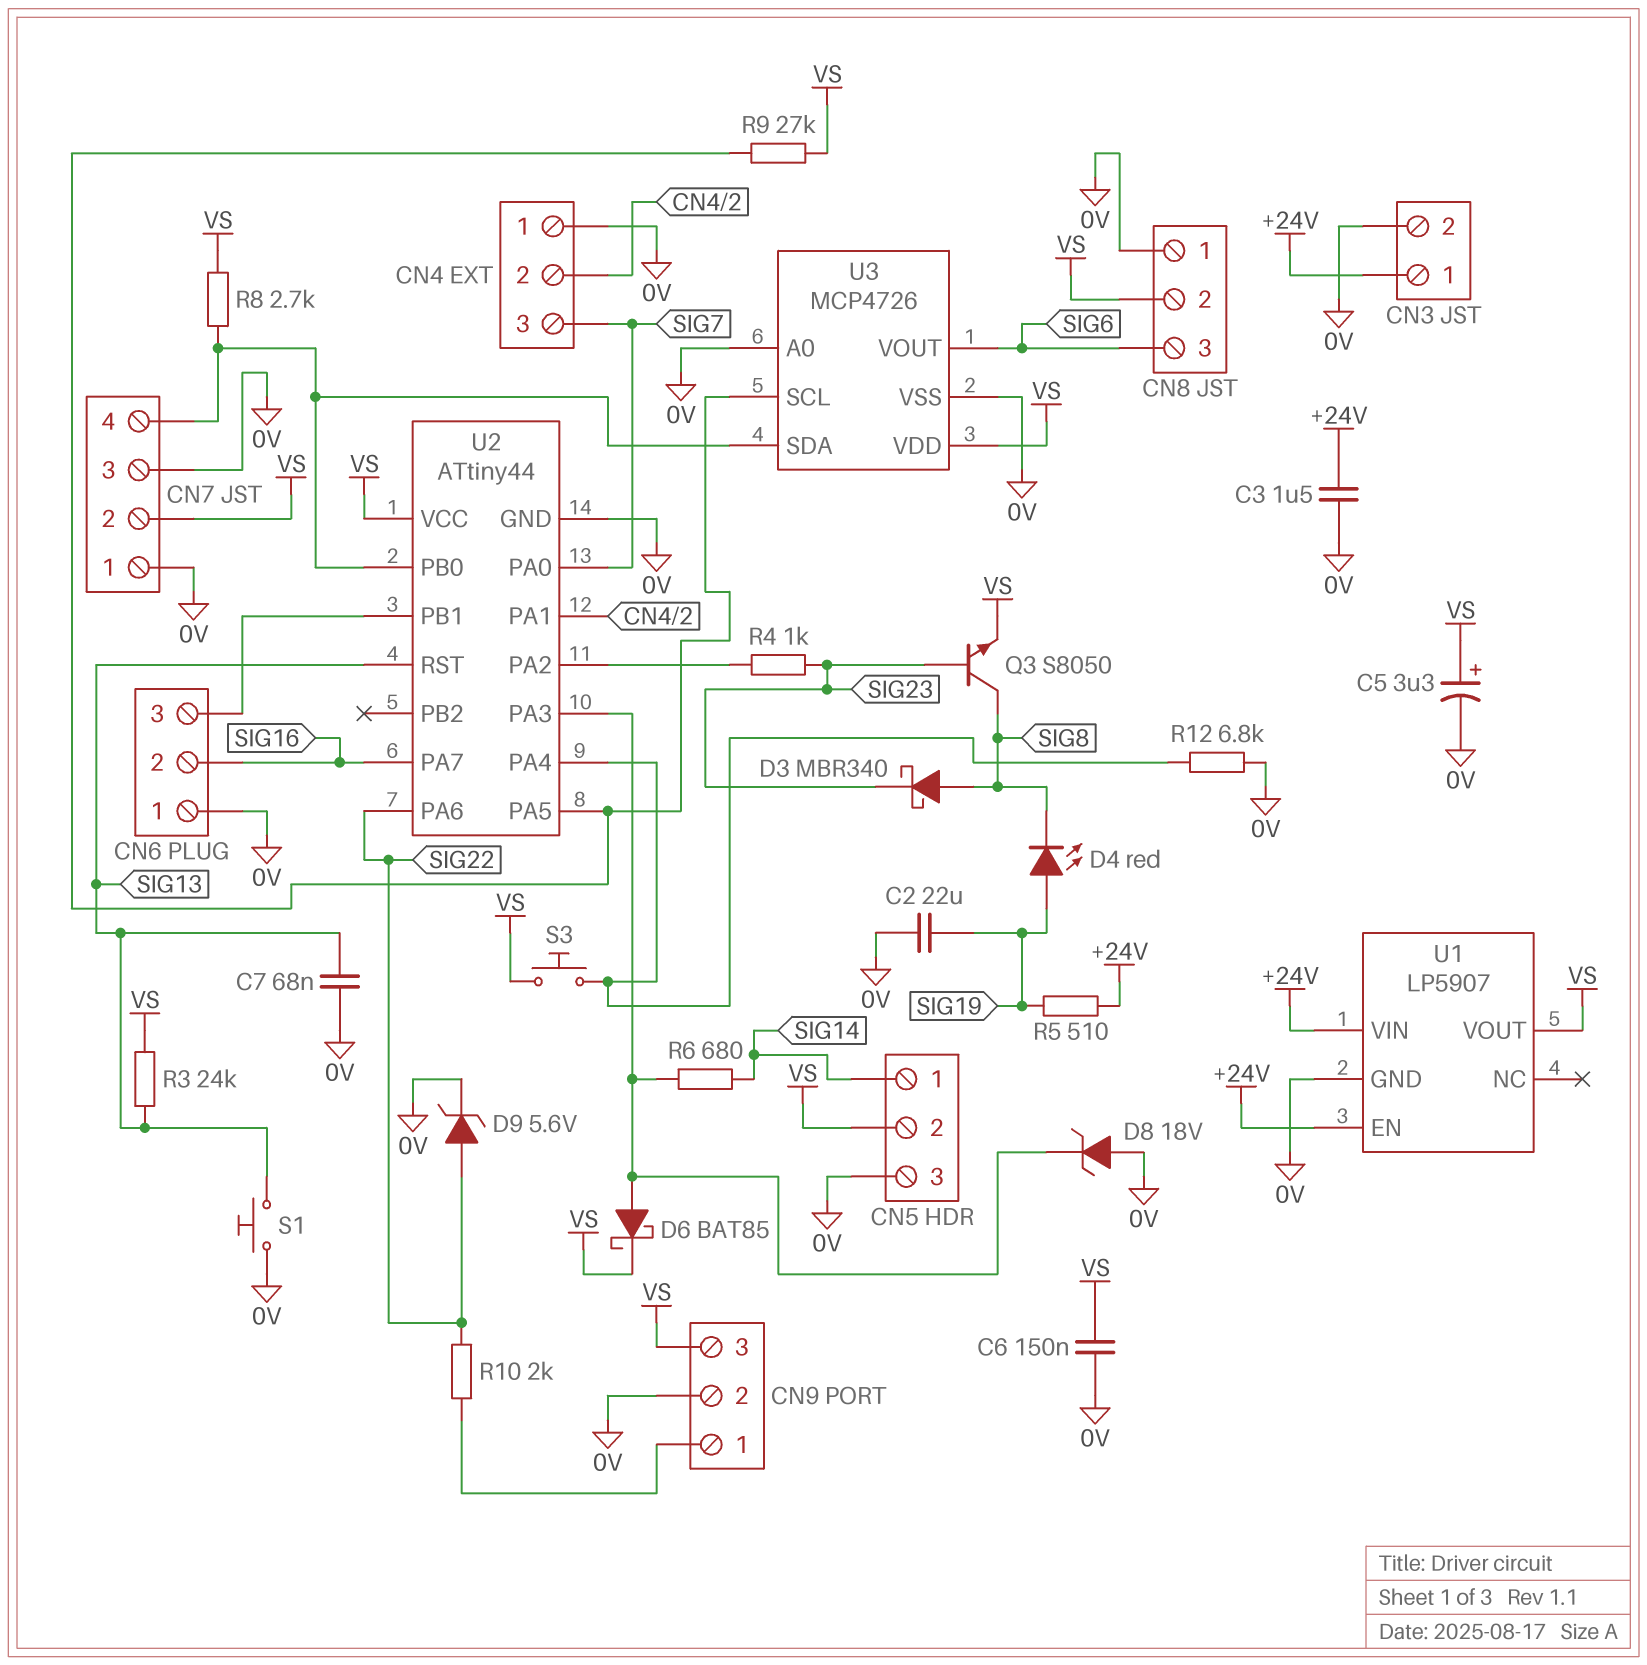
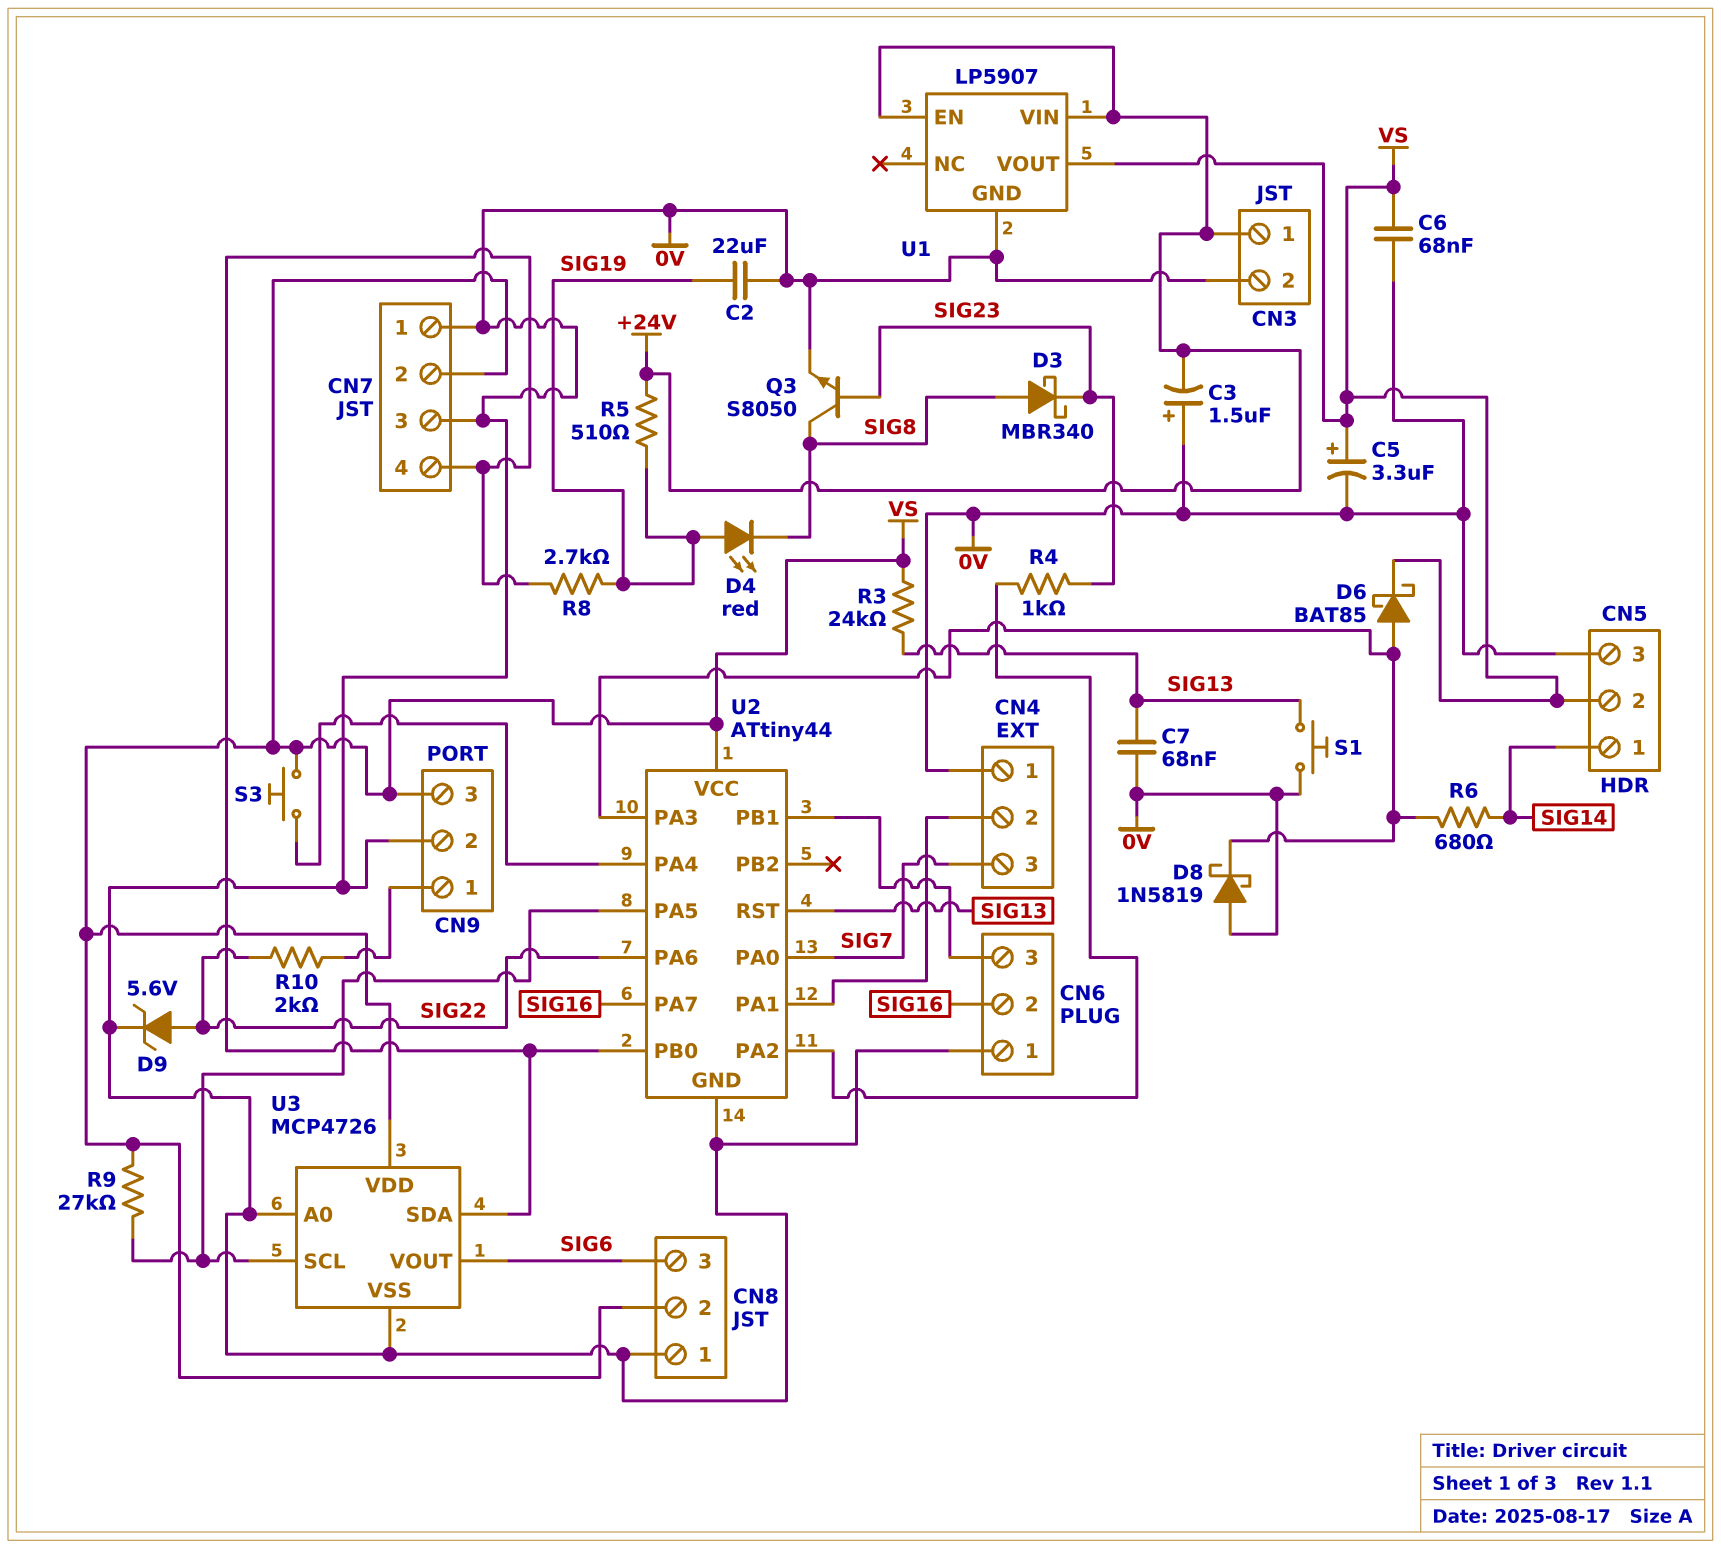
C3: 1.5uF (+24V, 0V) -> 1.5uF (plus 0V, minus +24V)
C6: 150nF (0V, VS) -> 68nF (0V, VS)
D8: zener 18V (A 0V, K U2/PA3) -> schottky 1N5819 (A 0V, K U2/PA3)
Q3: NPN S8050 (B SIG23, C SIG8, E VS) -> NPN S8050 (B SIG23, C SIG8, E 0V)
R8: 2.7k (CN7/4, VS) -> 2.7k (CN7/4, SIG19)
R12: 6.8k (0V, U2/PA4) -> none

